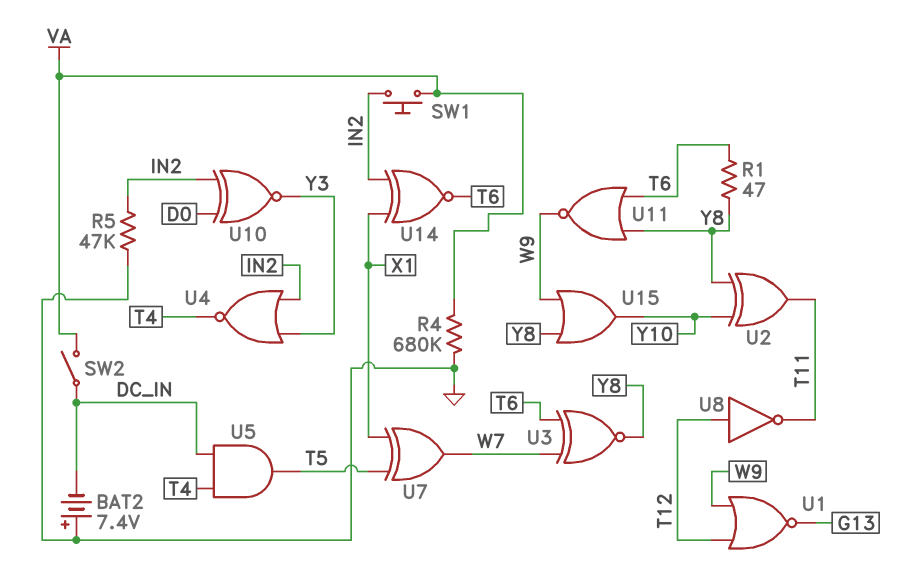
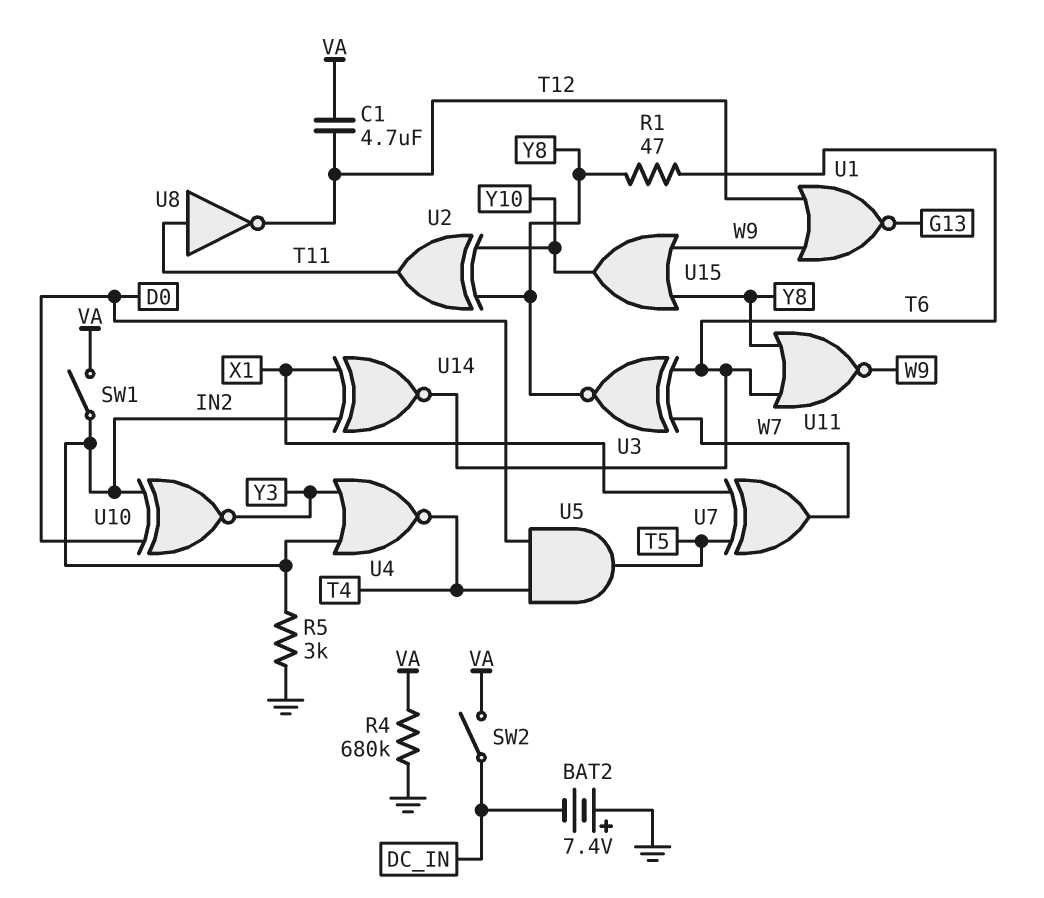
C1: none -> 4.7uF (T12, VA)
R5: 47k (GND, IN2) -> 3k (GND, IN2)
SW1: button (IN2, VA) -> switch (IN2, VA)
U5: AND (in DC_IN, in T4, out T5) -> AND (in D0, in T4, out T5)
U8: NOT (in T12, out T11) -> NOT (in T11, out T12)

